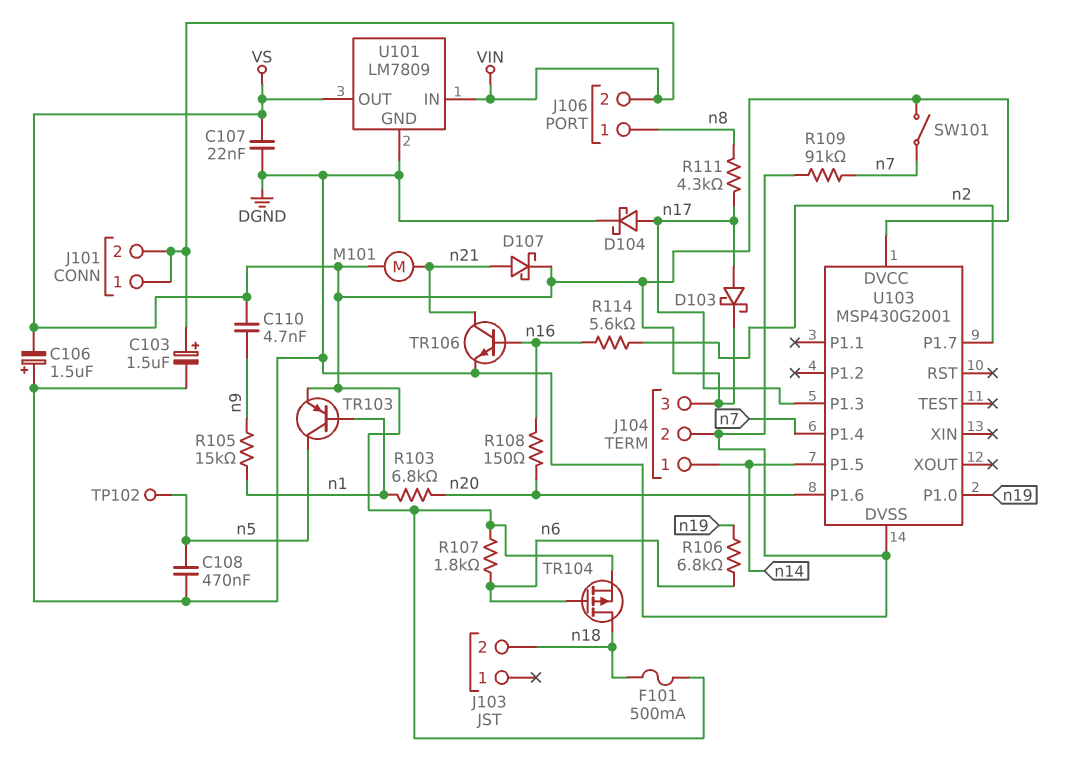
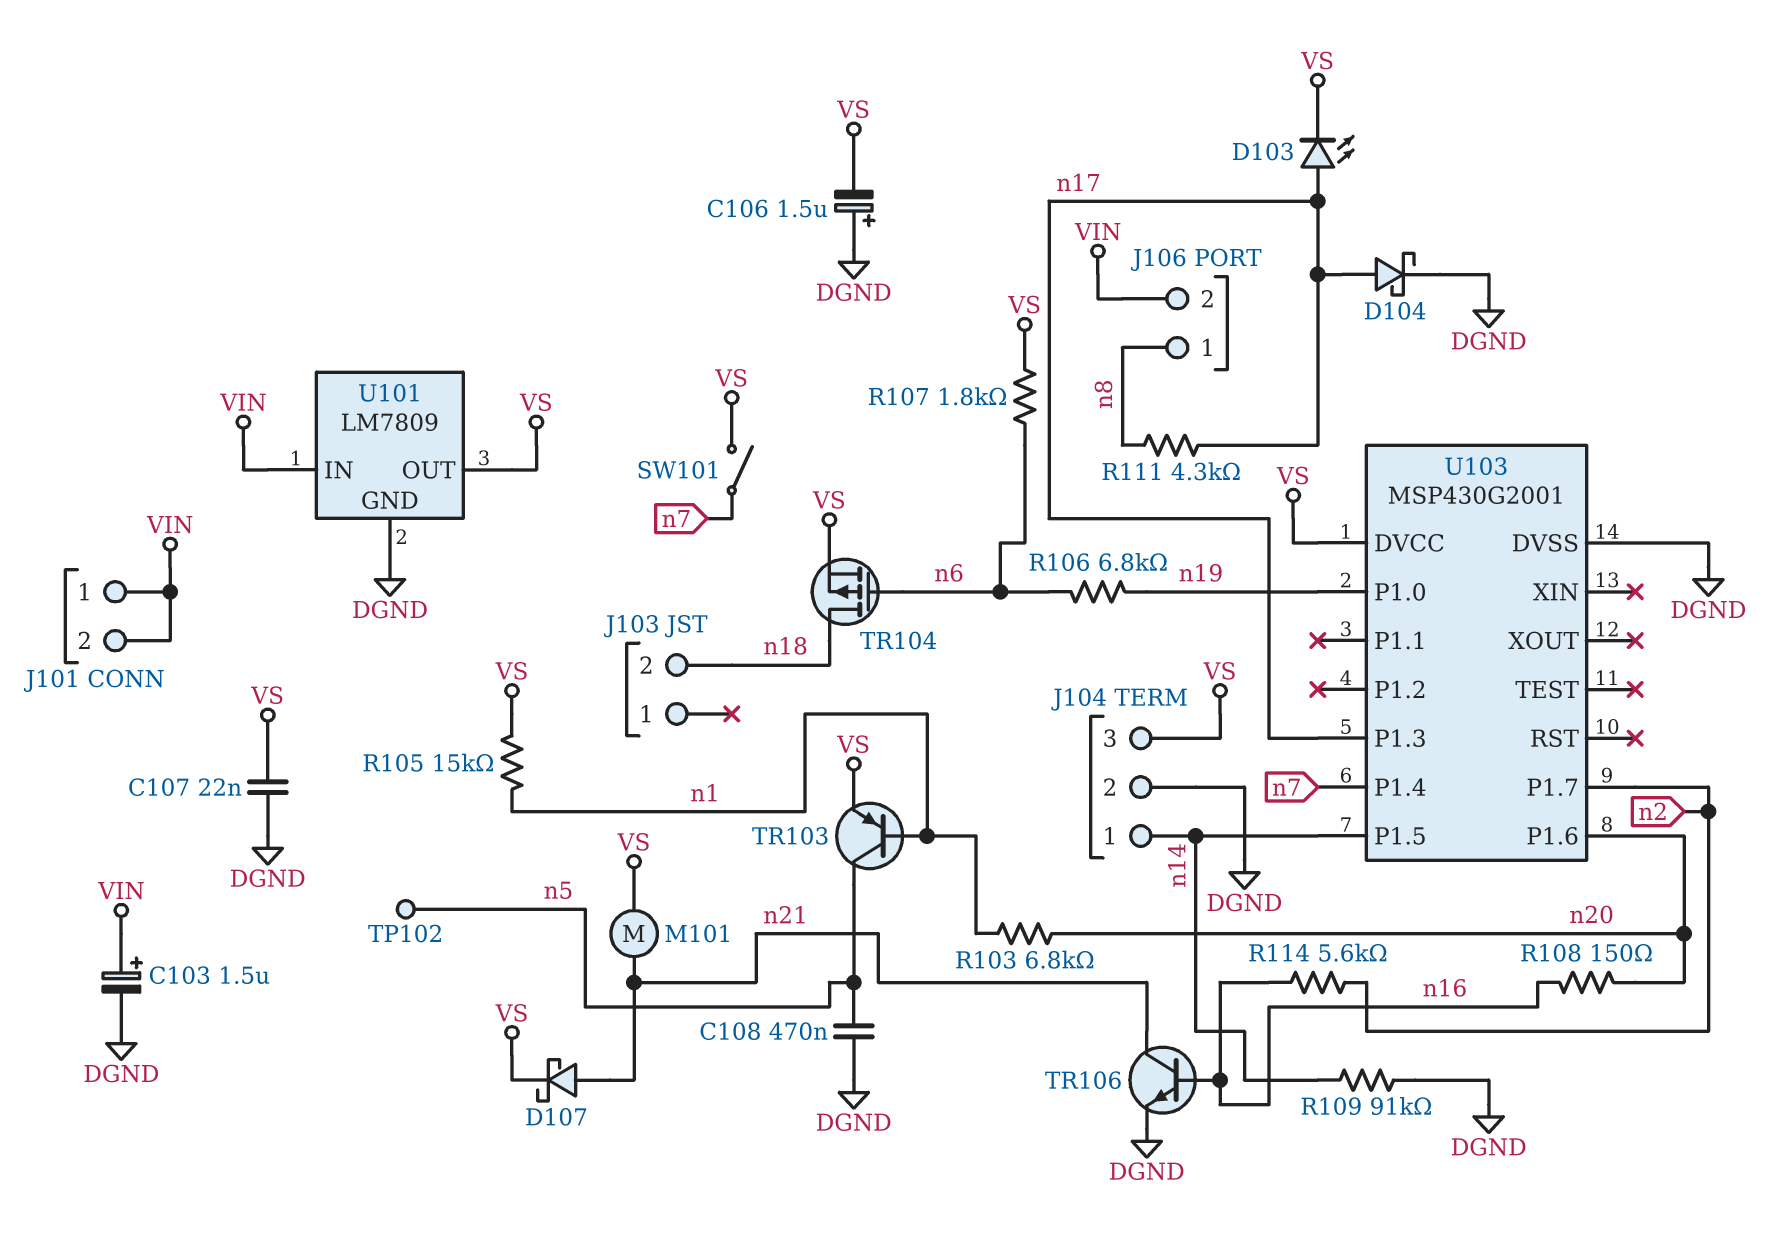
C110: 4.7nF (VS, n9) -> none
D103: schottky (A n17, K VS) -> LED (A n17, K VS)
F101: 500mA (VS, n18) -> none
R105: 15k (n1, n9) -> 15k (VS, n1)
R109: 91k (DGND, n7) -> 91k (DGND, n14)

